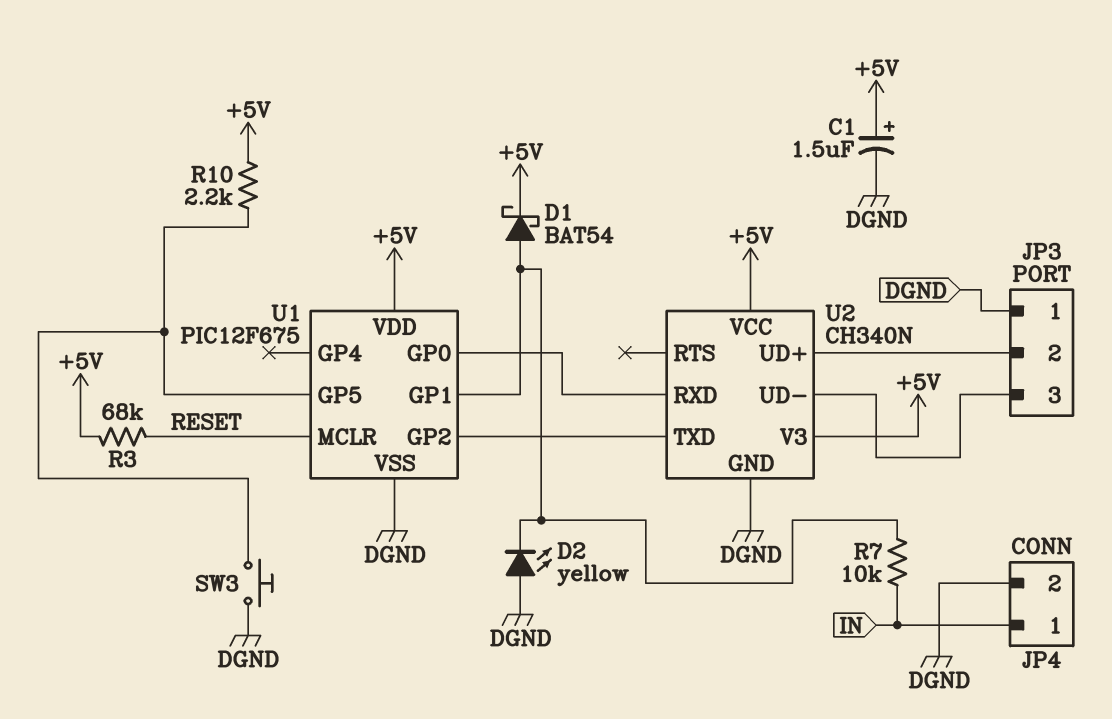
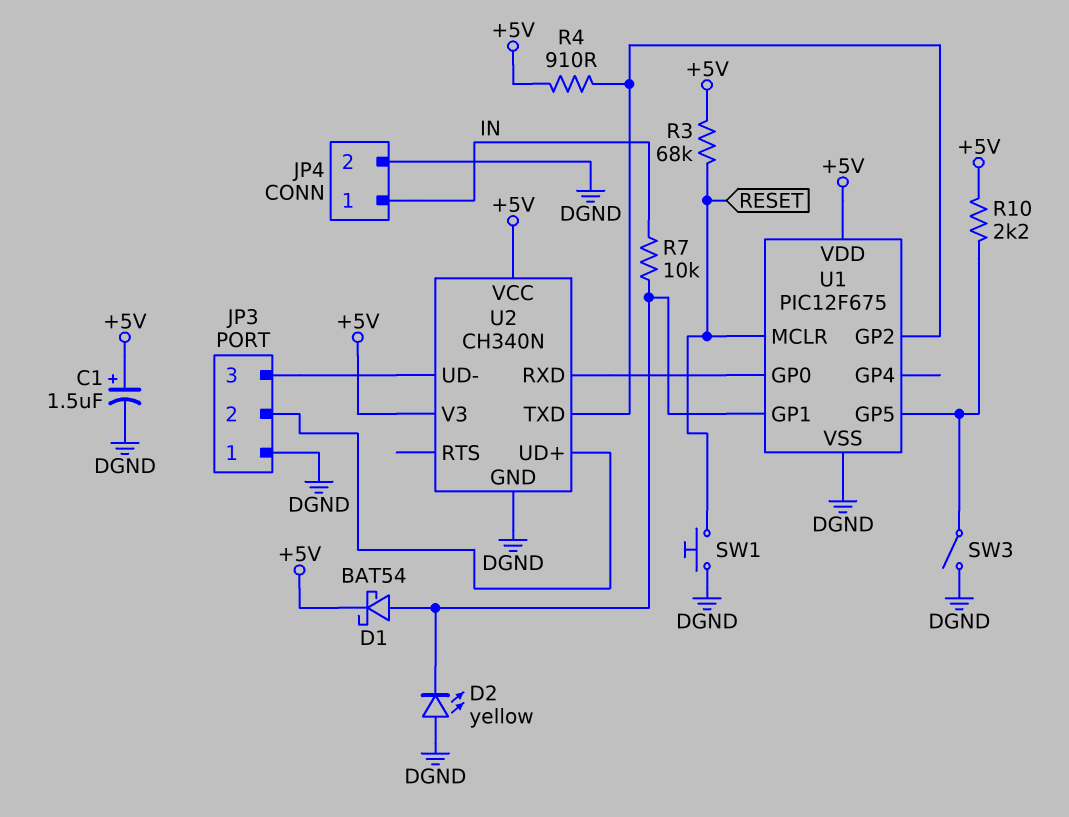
R4: none -> 910 (+5V, U1/GP2)
SW1: none -> button (DGND, RESET)
SW3: button (DGND, U1/GP5) -> switch (DGND, U1/GP5)

